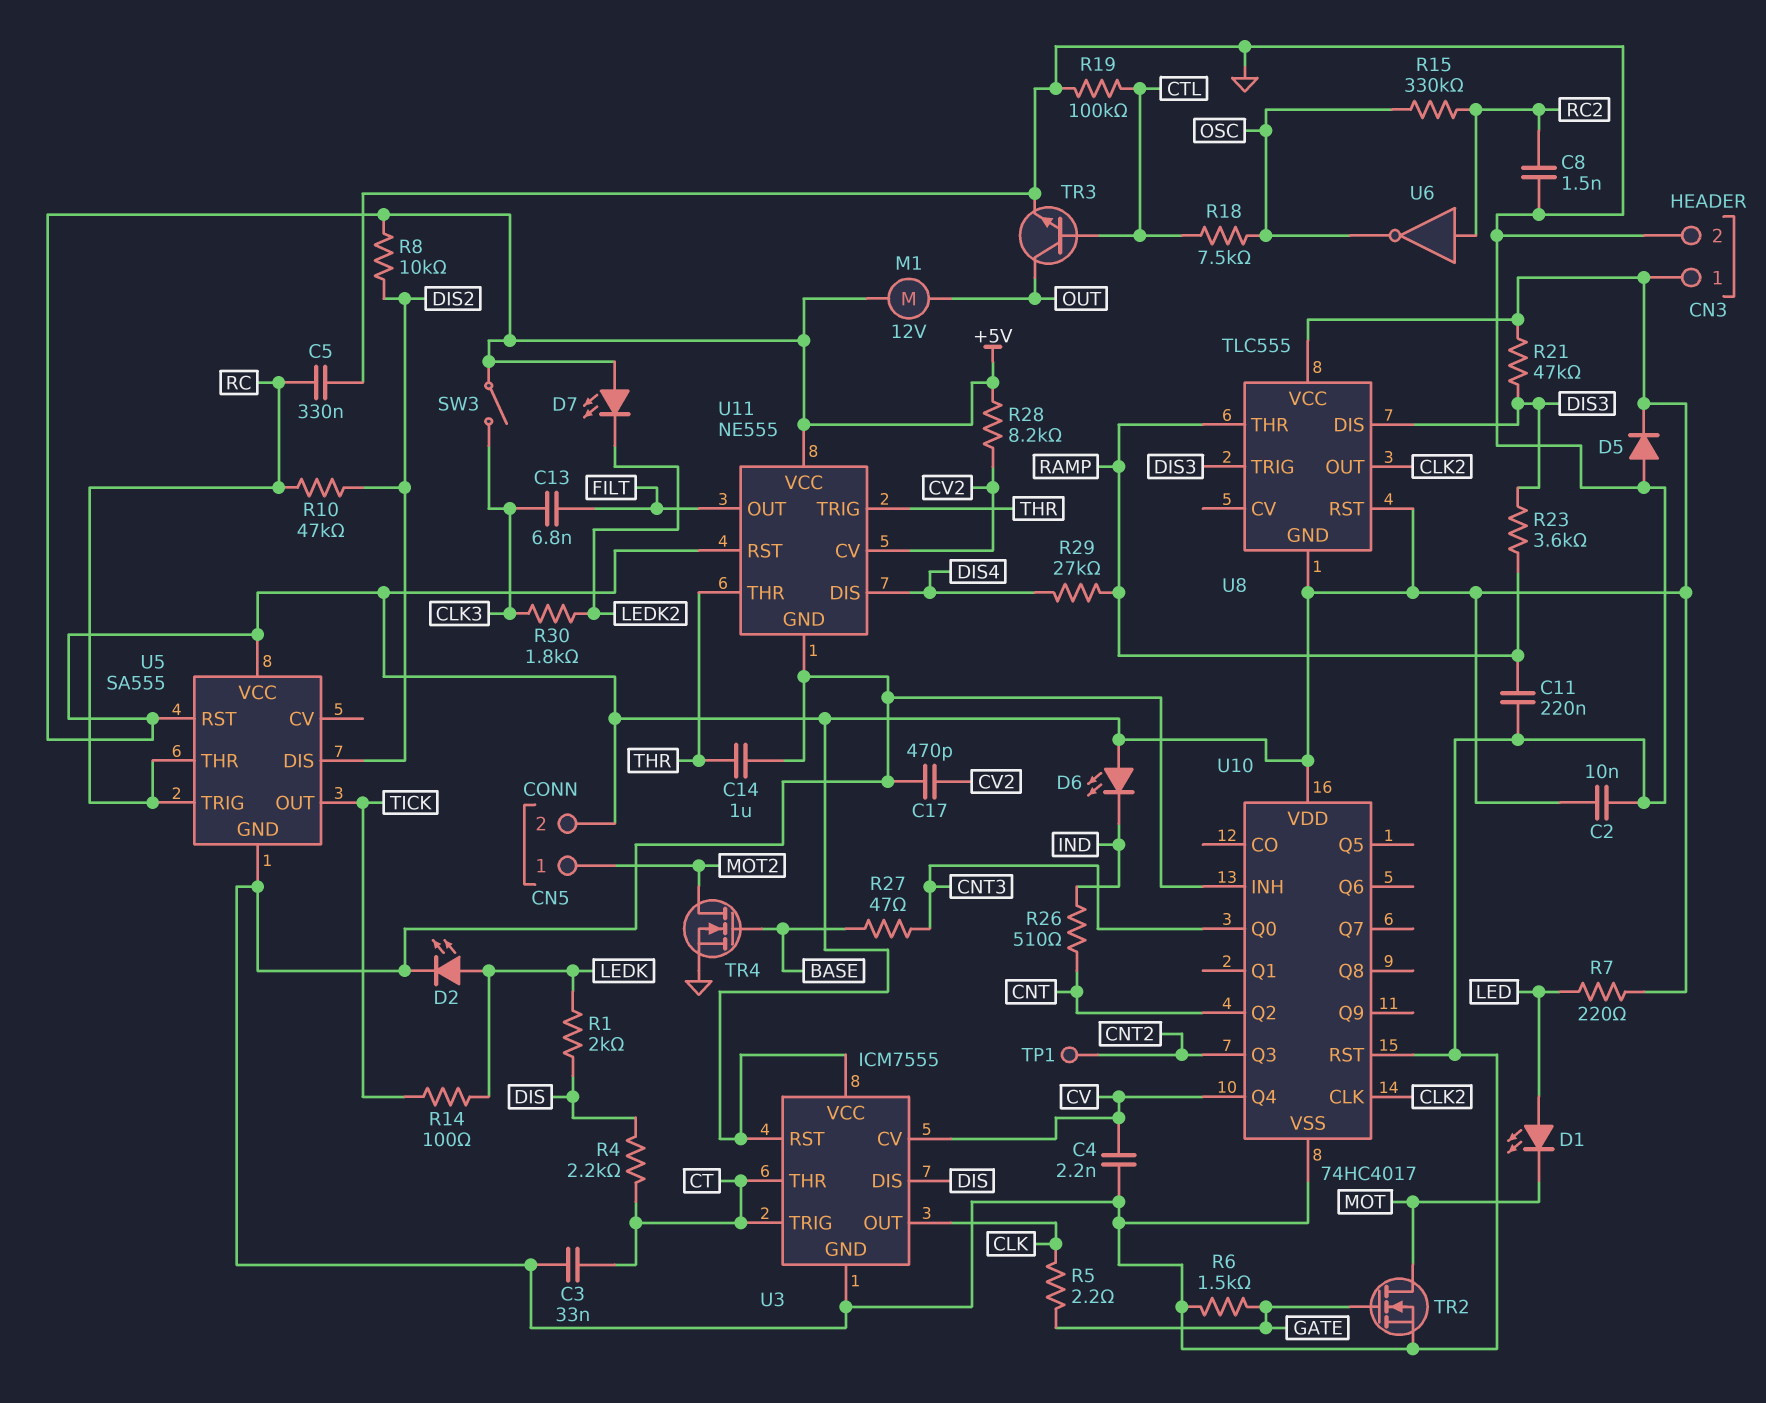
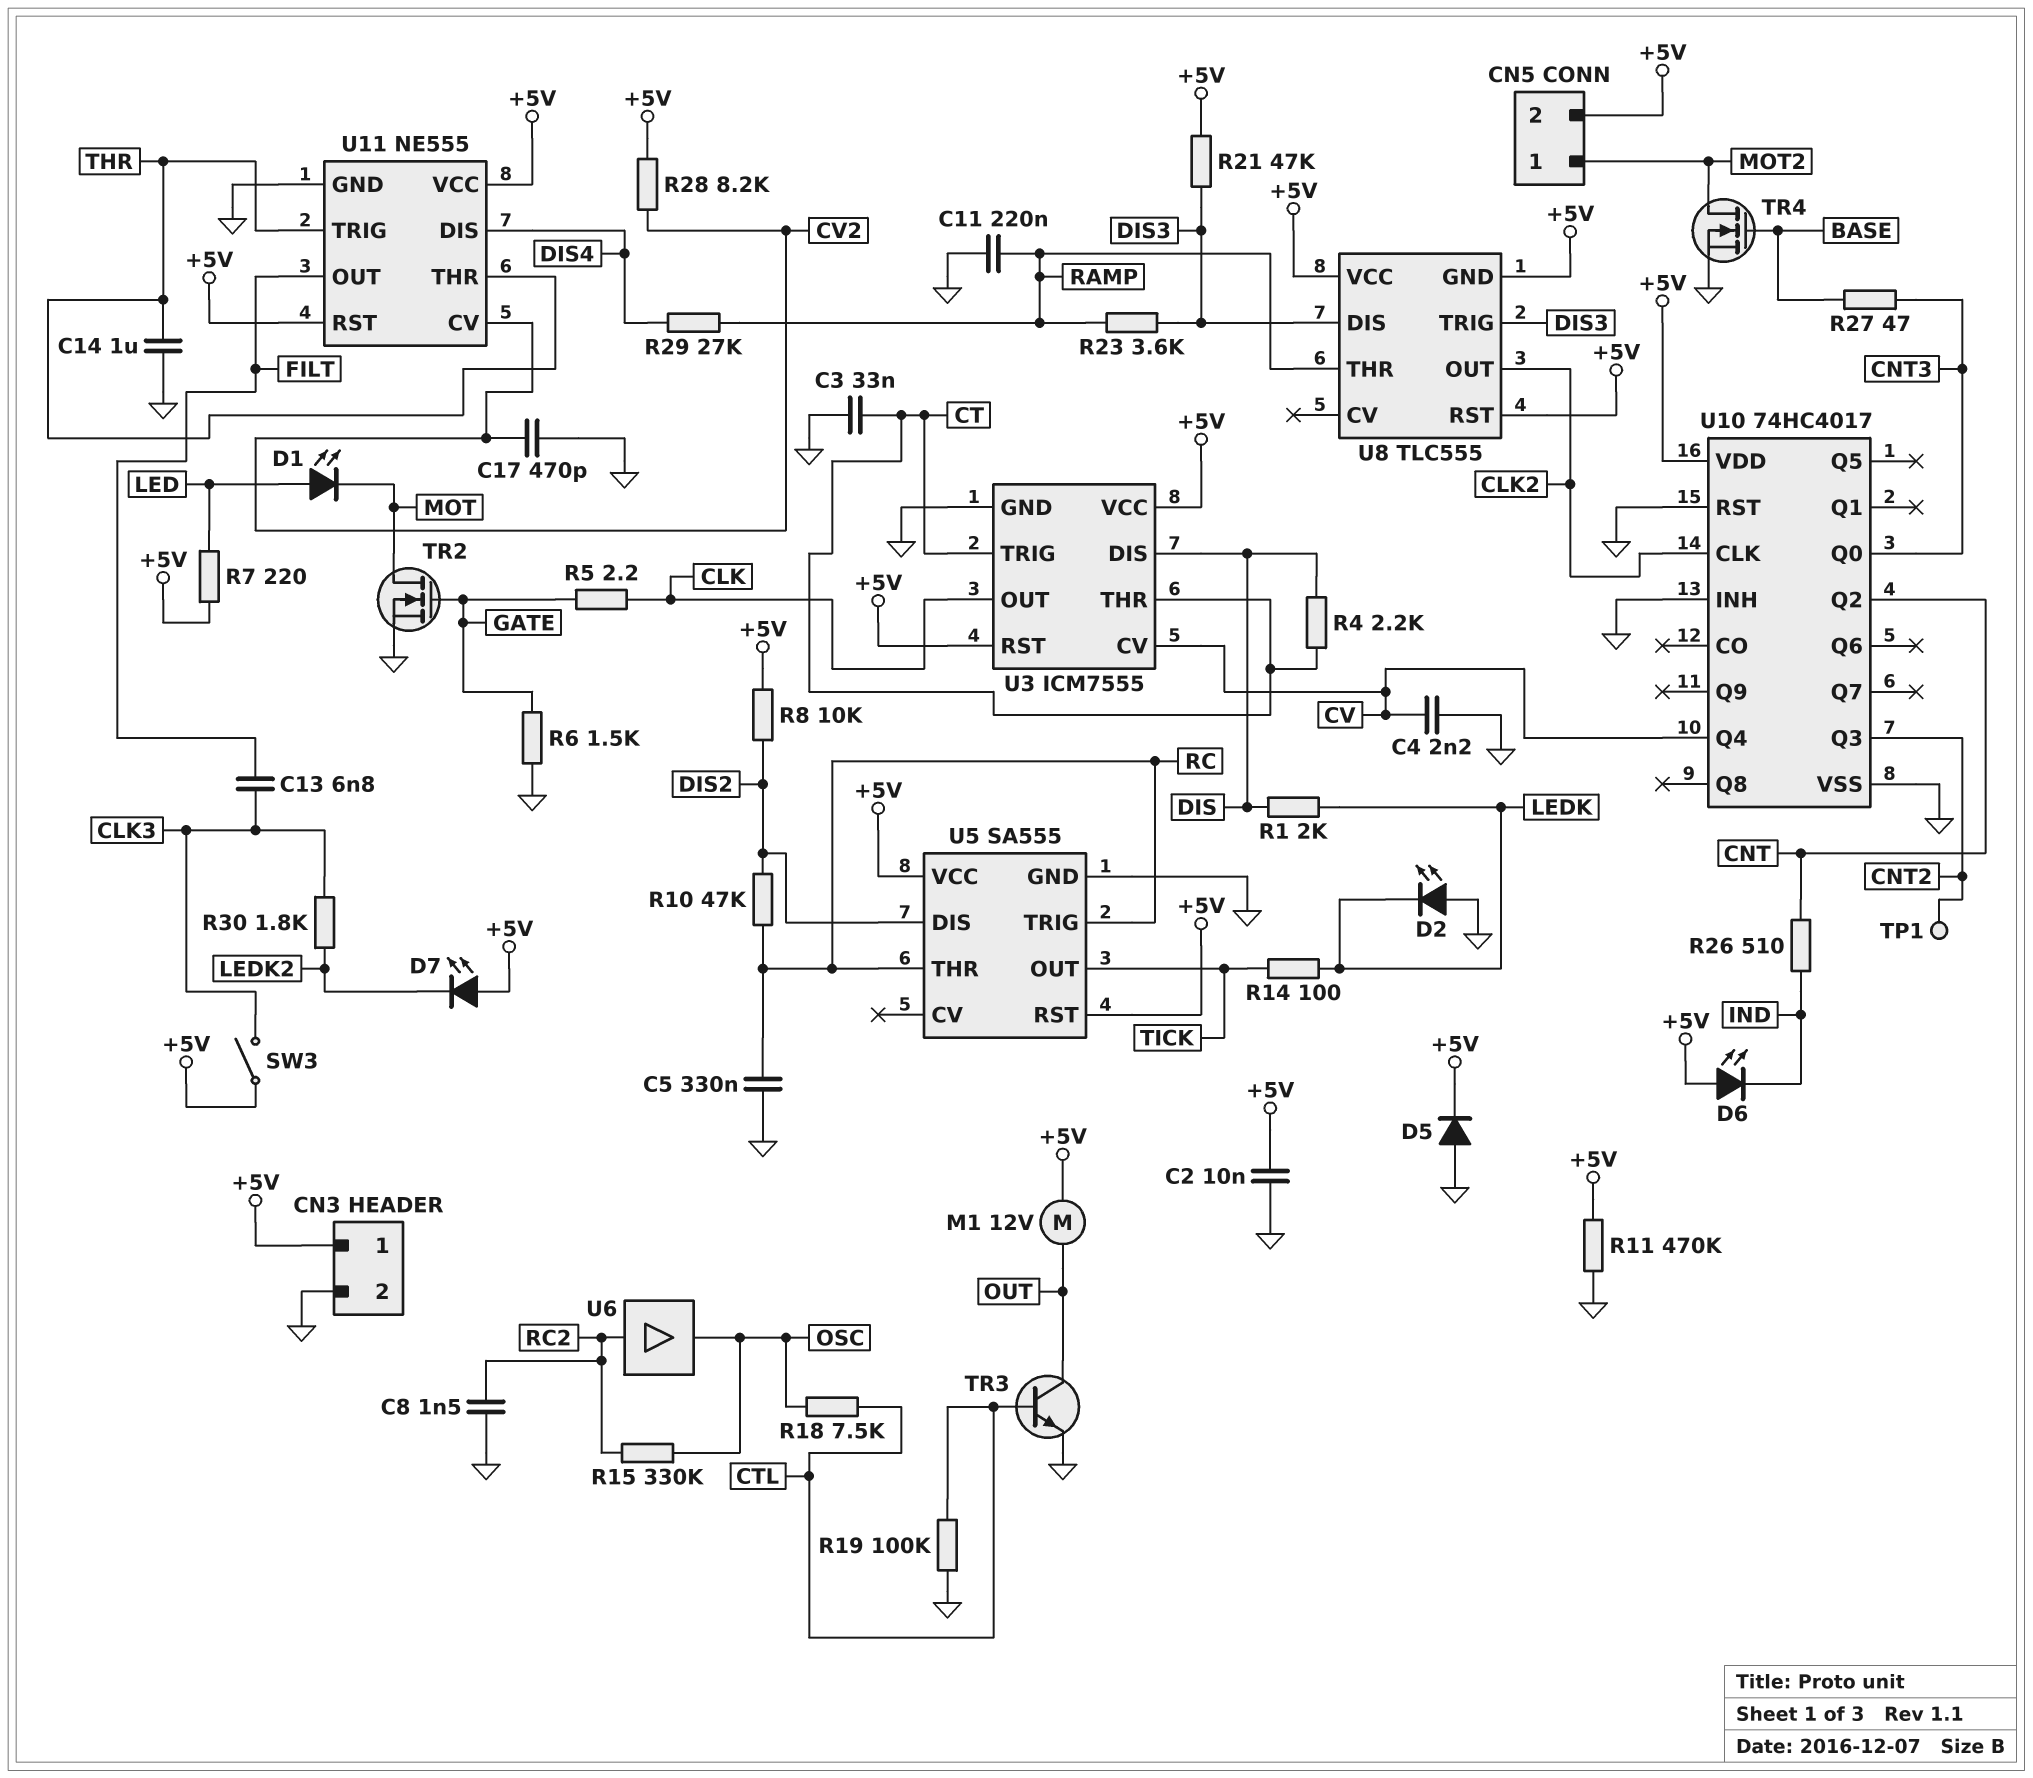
D2: LED (A LEDK, K GND) -> LED (A GND, K LEDK)
R11: none -> 470k (+5V, GND)
U6: NOT (in RC2, out OSC) -> buffer (in RC2, out OSC)

